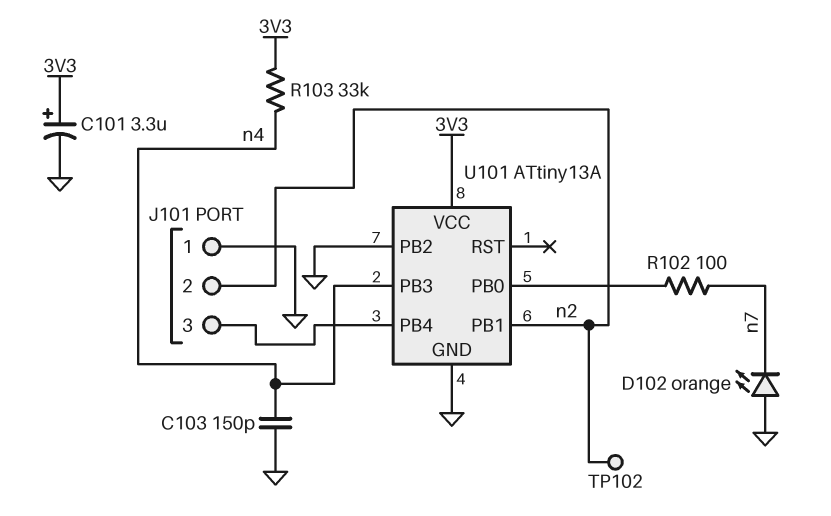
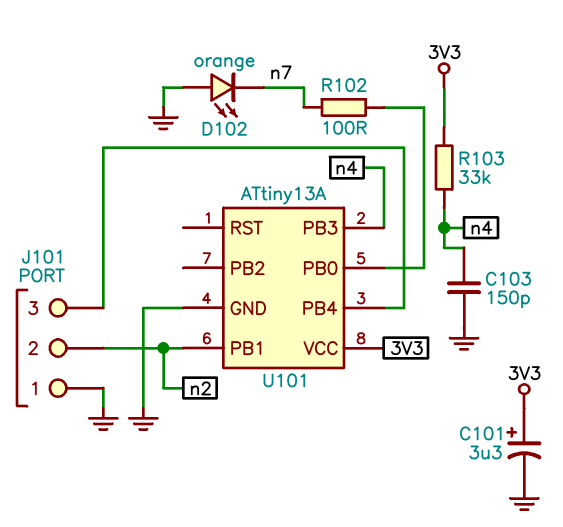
TP102: test point (n2) -> none
U101 pin PB2: GND -> none

